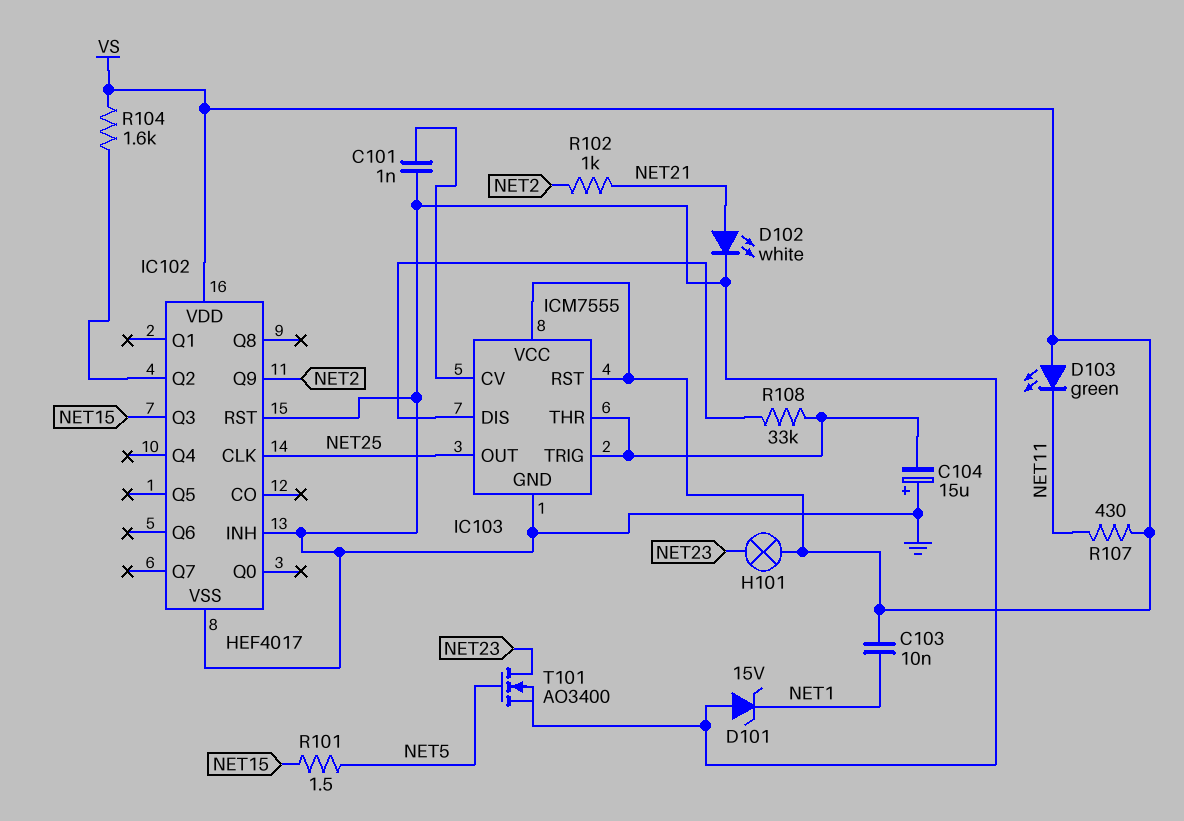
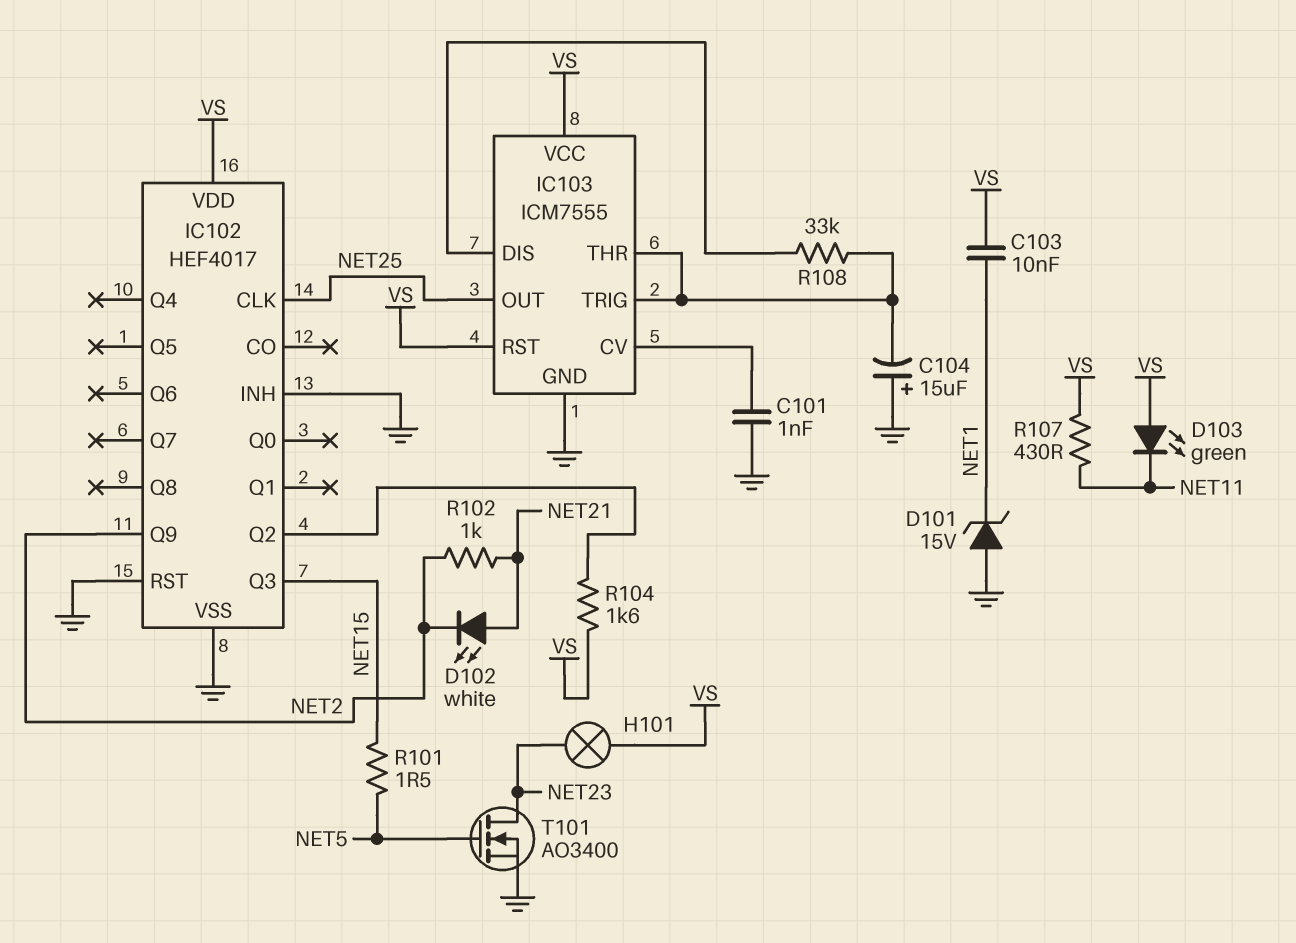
D102: LED white (A NET21, K GND) -> LED white (A NET21, K NET2)

